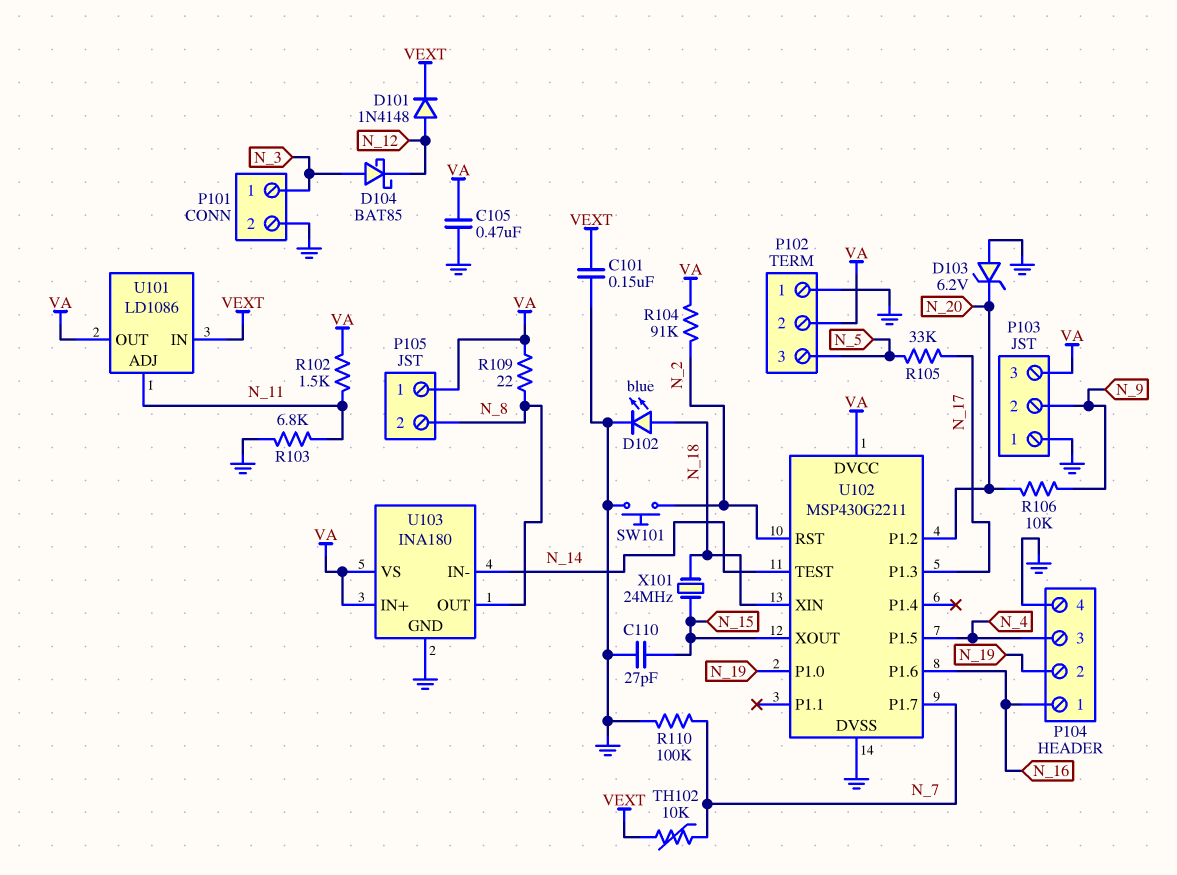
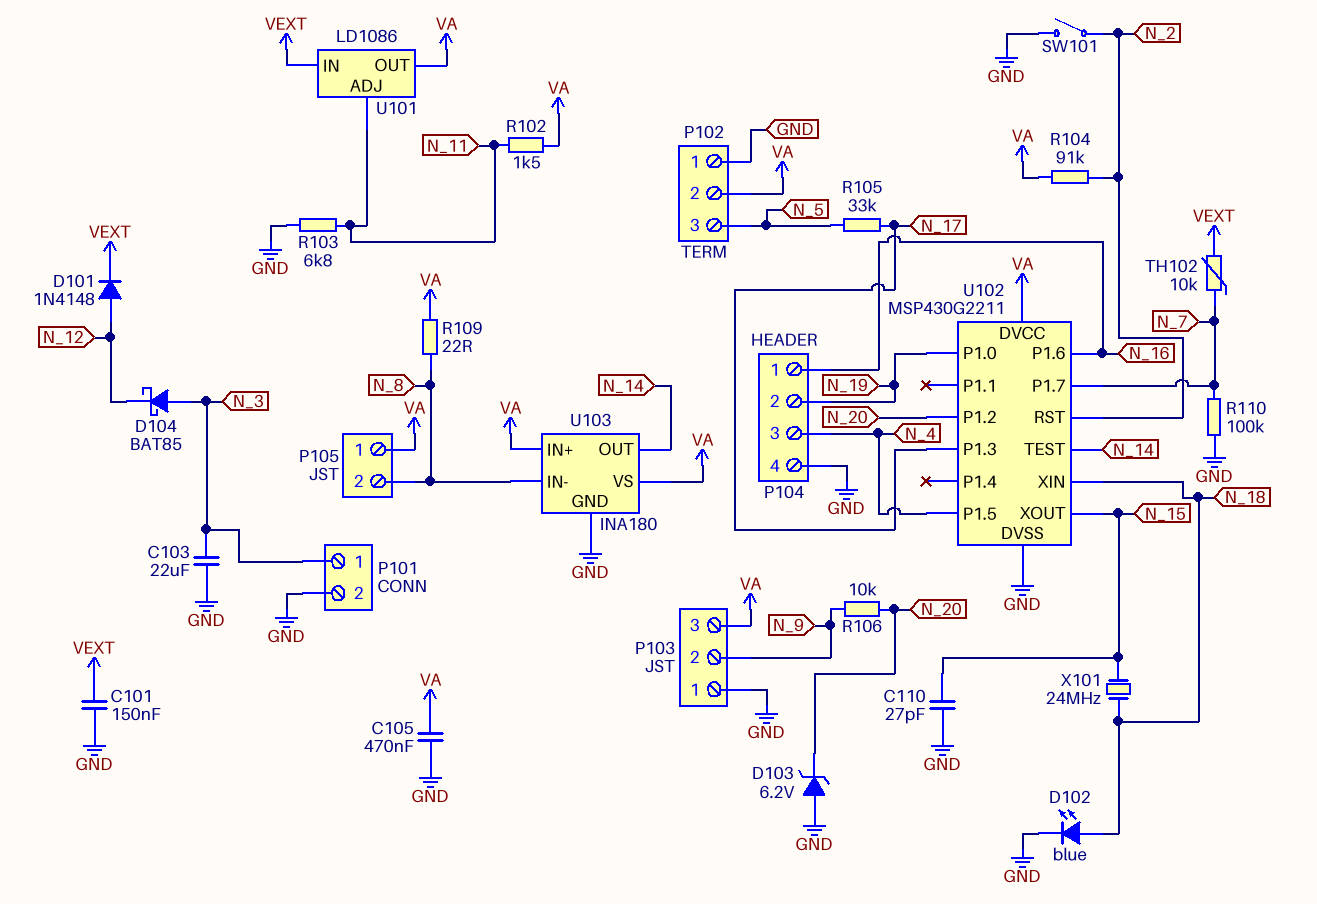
C103: none -> 22uF (GND, N_3)
SW101: button (GND, N_2) -> switch (GND, N_2)
U103 pin IN-: N_14 -> N_8
U103 pin OUT: N_8 -> N_14

